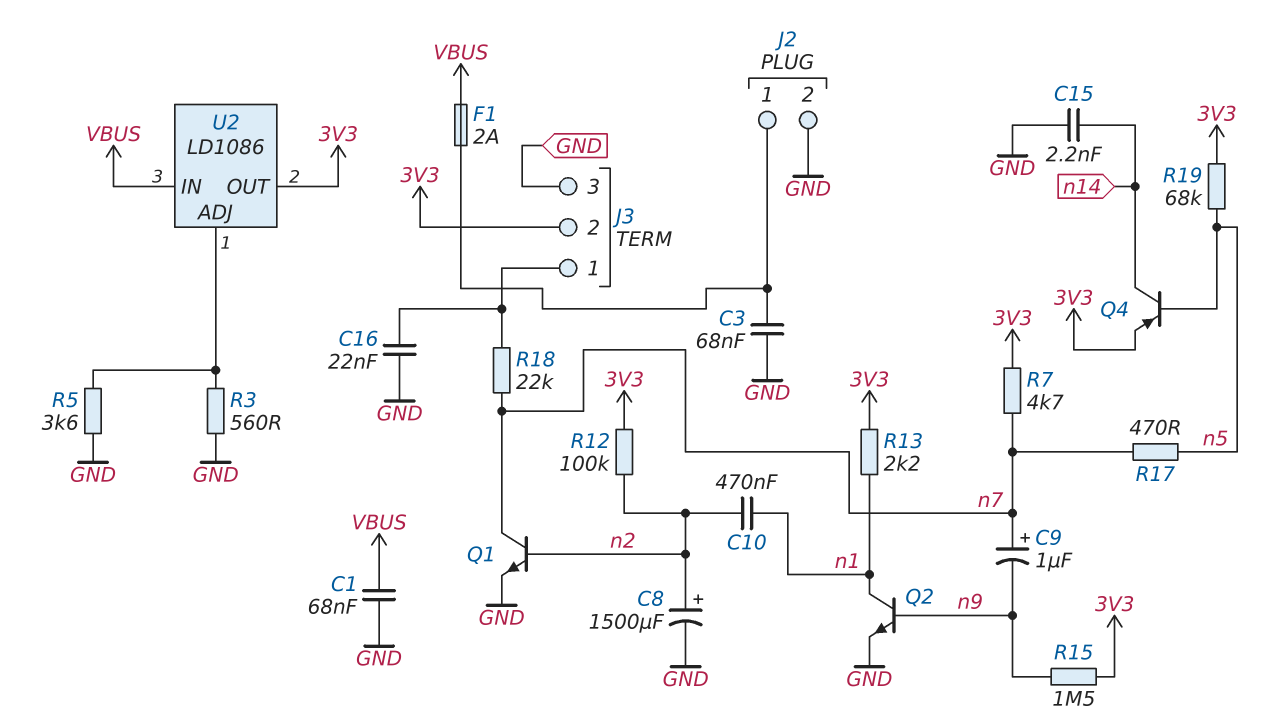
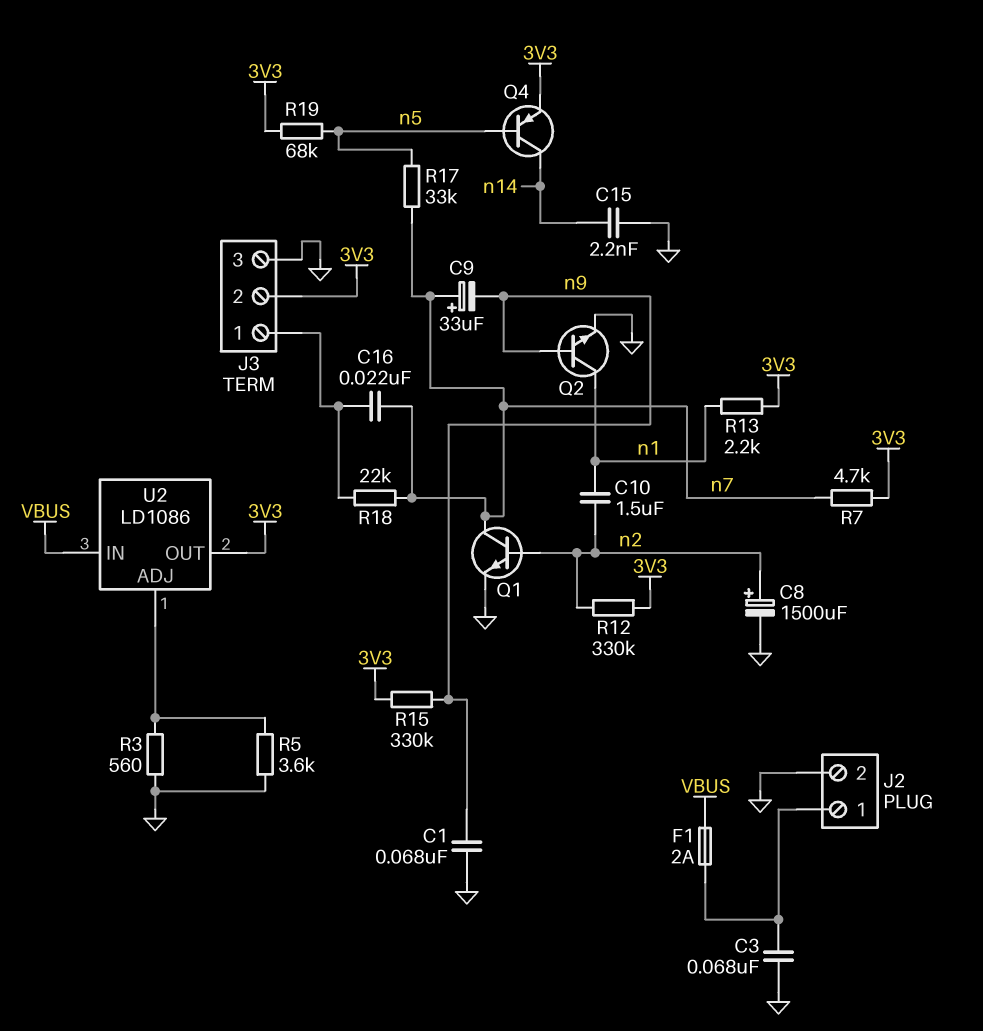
C1: 68nF (GND, VBUS) -> 68nF (GND, n9)
C9: 1uF (plus n7, minus n9) -> 33uF (plus n7, minus n9)
C10: 470nF (n1, n2) -> 1.5uF (n1, n2)
C16: 22nF (GND, J3/1) -> 22nF (J3/1, n7)
R12: 100k (3V3, n2) -> 330k (3V3, n2)
R15: 1.5M (3V3, n9) -> 330k (3V3, n9)
R17: 470 (n5, n7) -> 33k (n5, n7)

